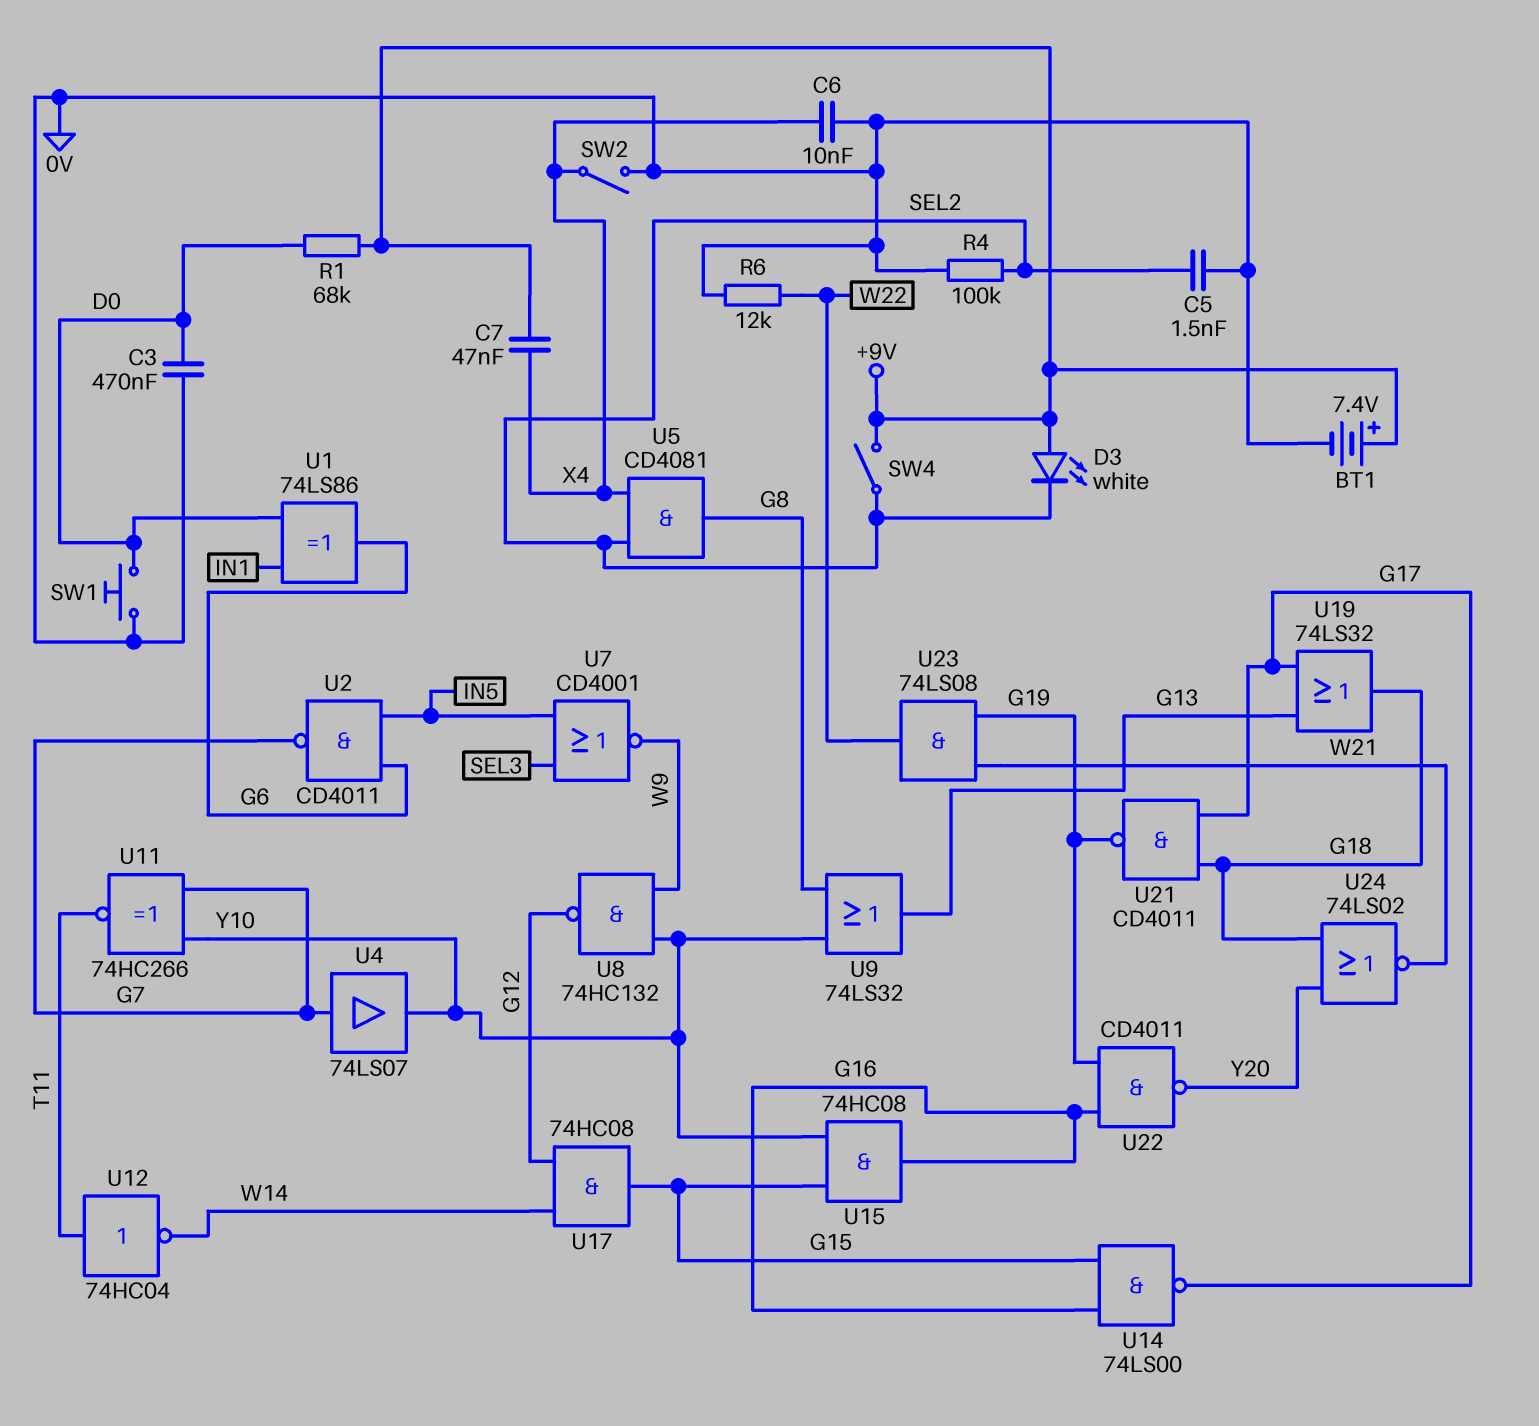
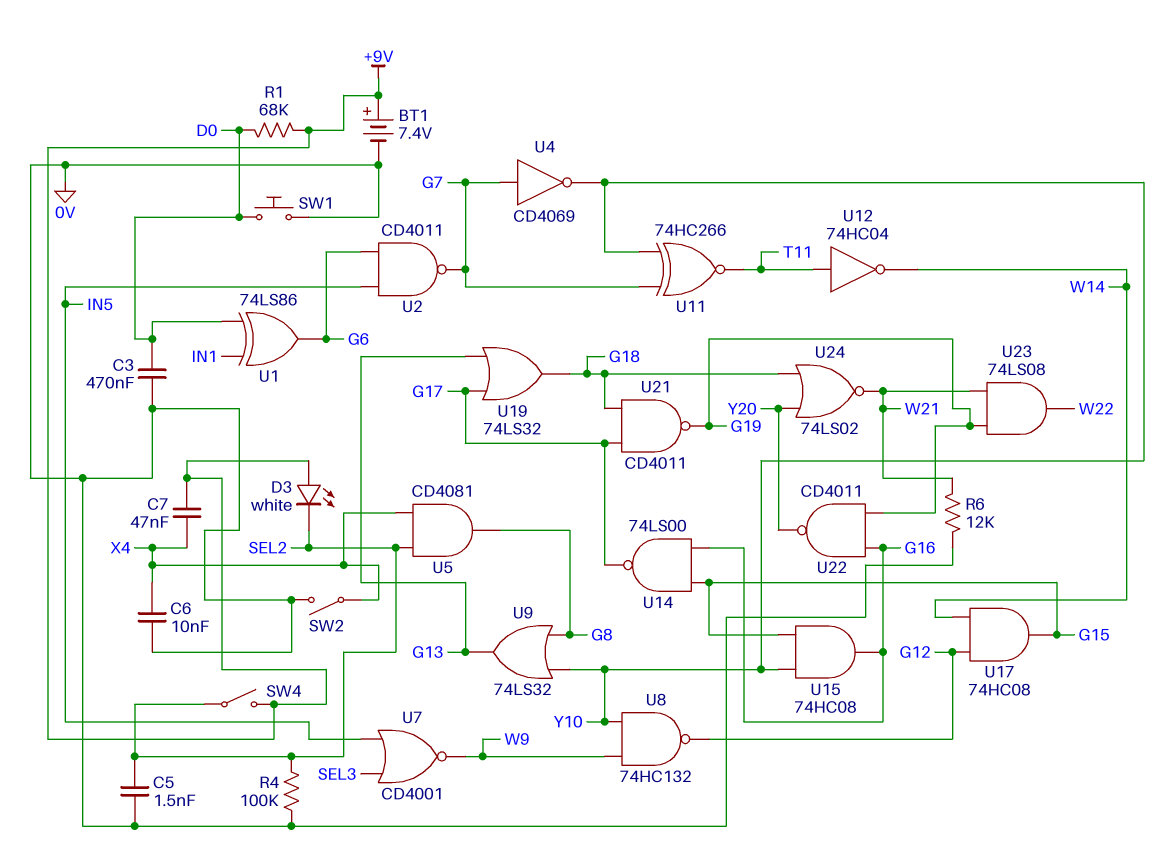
R6: 12k (0V, W22) -> 12k (0V, W21)
U4: buffer 74LS07 (in G7, out Y10) -> NOT CD4069 (in G7, out Y10)

